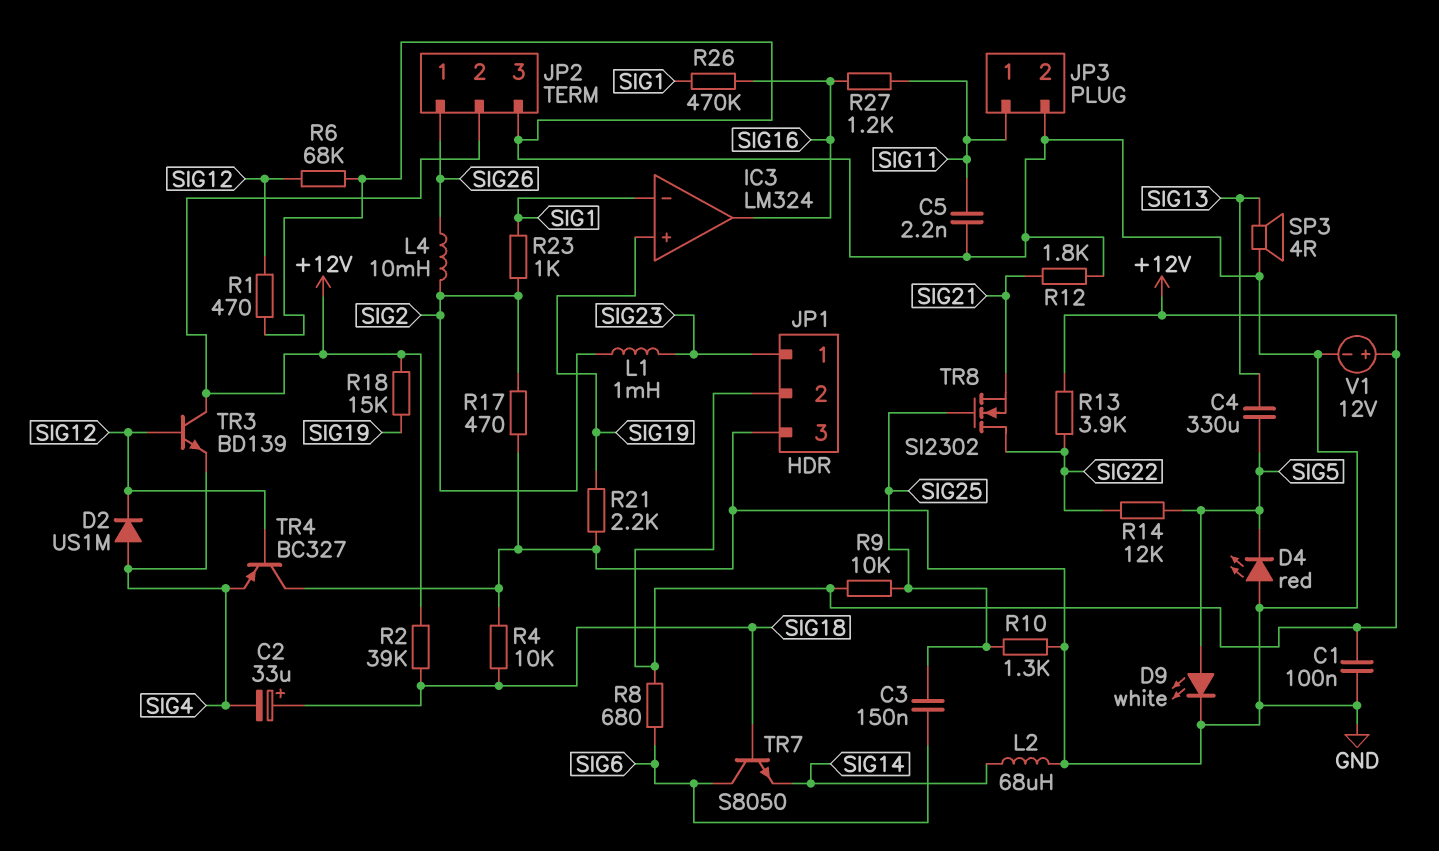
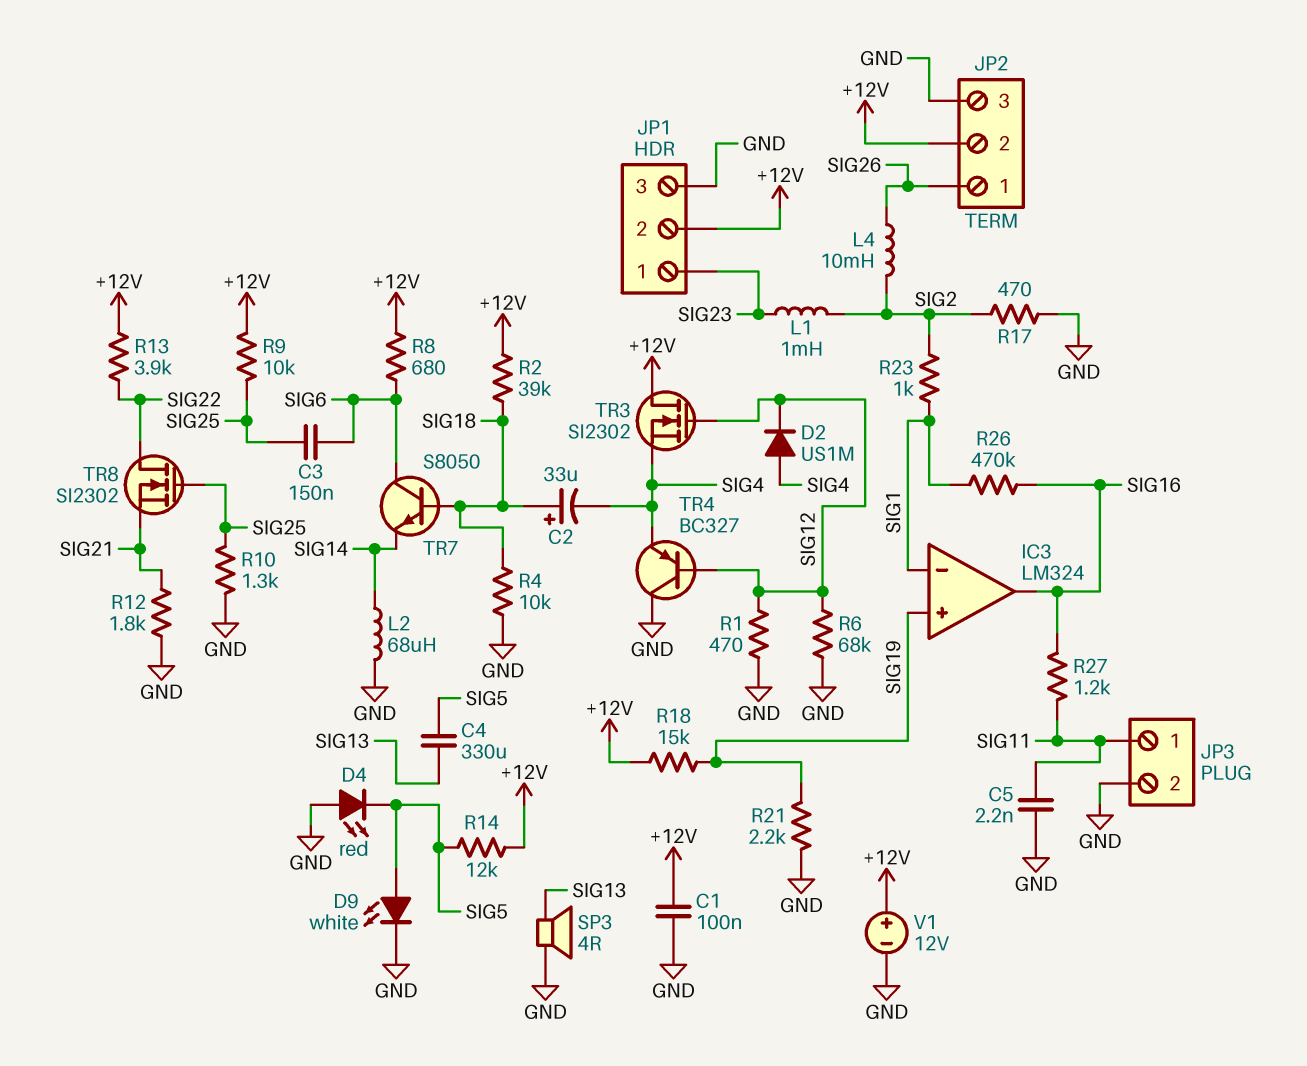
R14: 12k (SIG5, SIG22) -> 12k (+12V, SIG5)
TR3: NPN BD139 (B SIG12, C +12V, E SIG4) -> NMOS SI2302 (G SIG12, D +12V, S SIG4)

